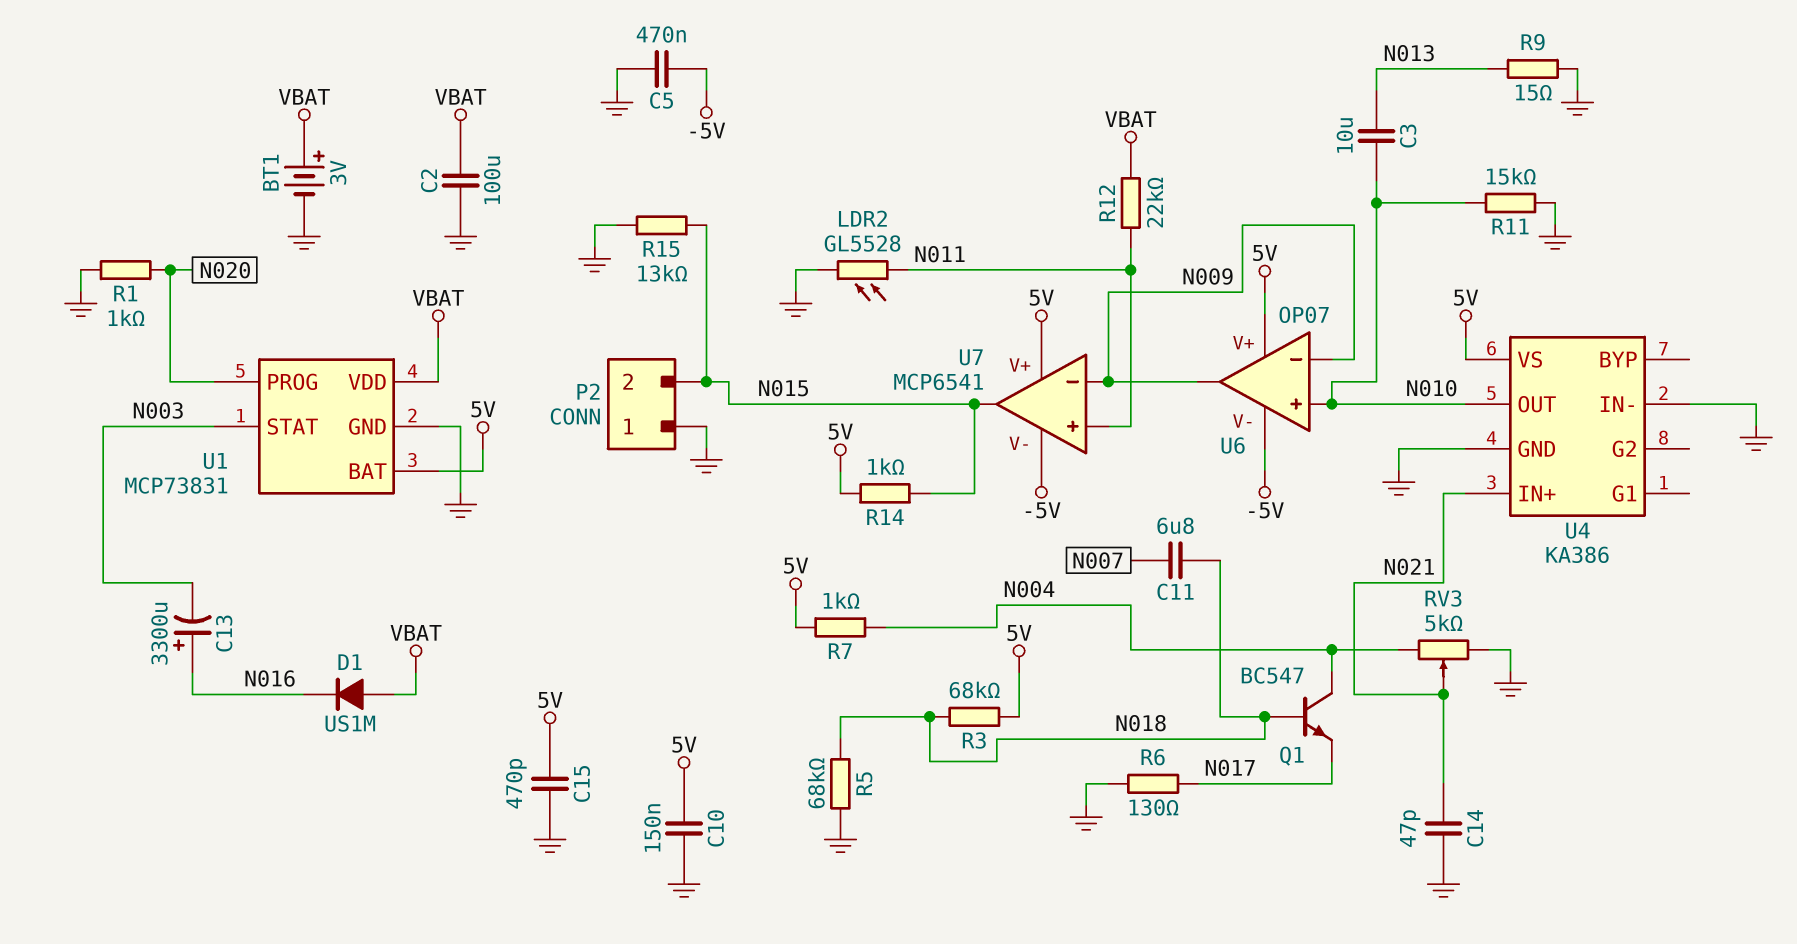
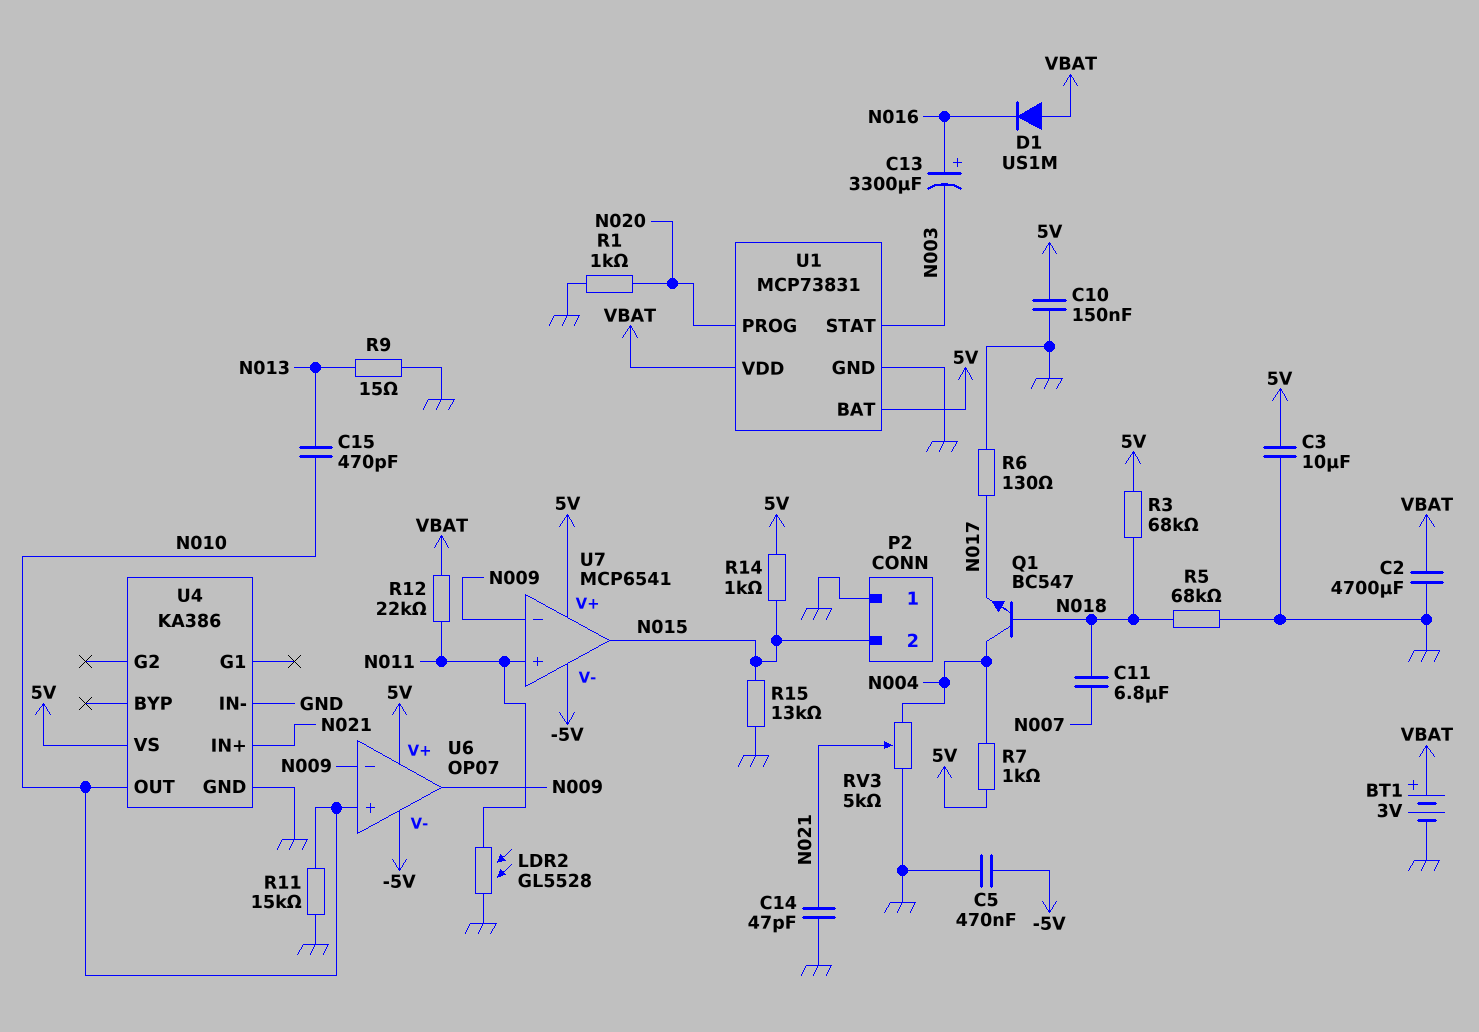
C2: 100uF (GND, VBAT) -> 4700uF (GND, VBAT)
C3: 10uF (N010, N013) -> 10uF (5V, GND)
C15: 470pF (5V, GND) -> 470pF (N010, N013)

